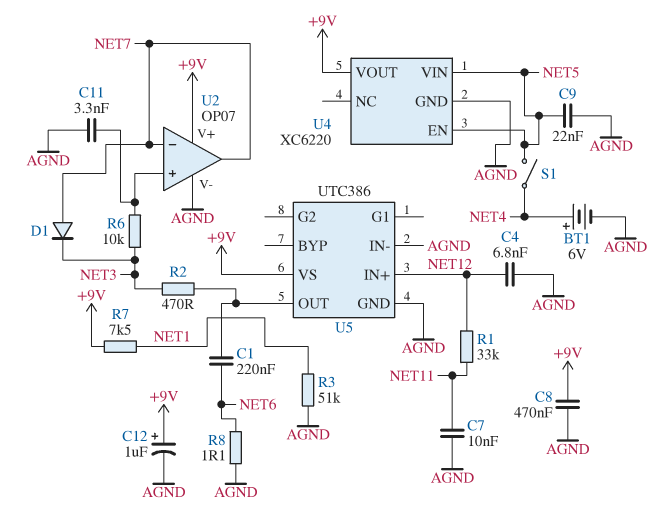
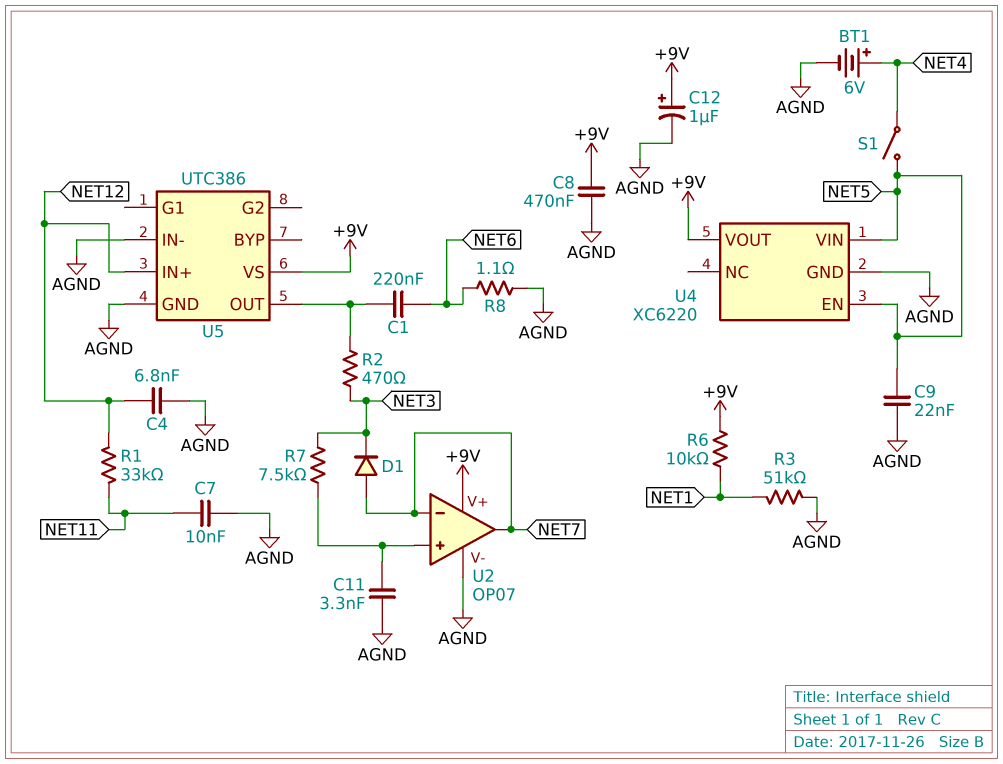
R6: 10k (NET3, U2/in+) -> 10k (+9V, NET1)
R7: 7.5k (+9V, NET1) -> 7.5k (NET3, U2/in+)

